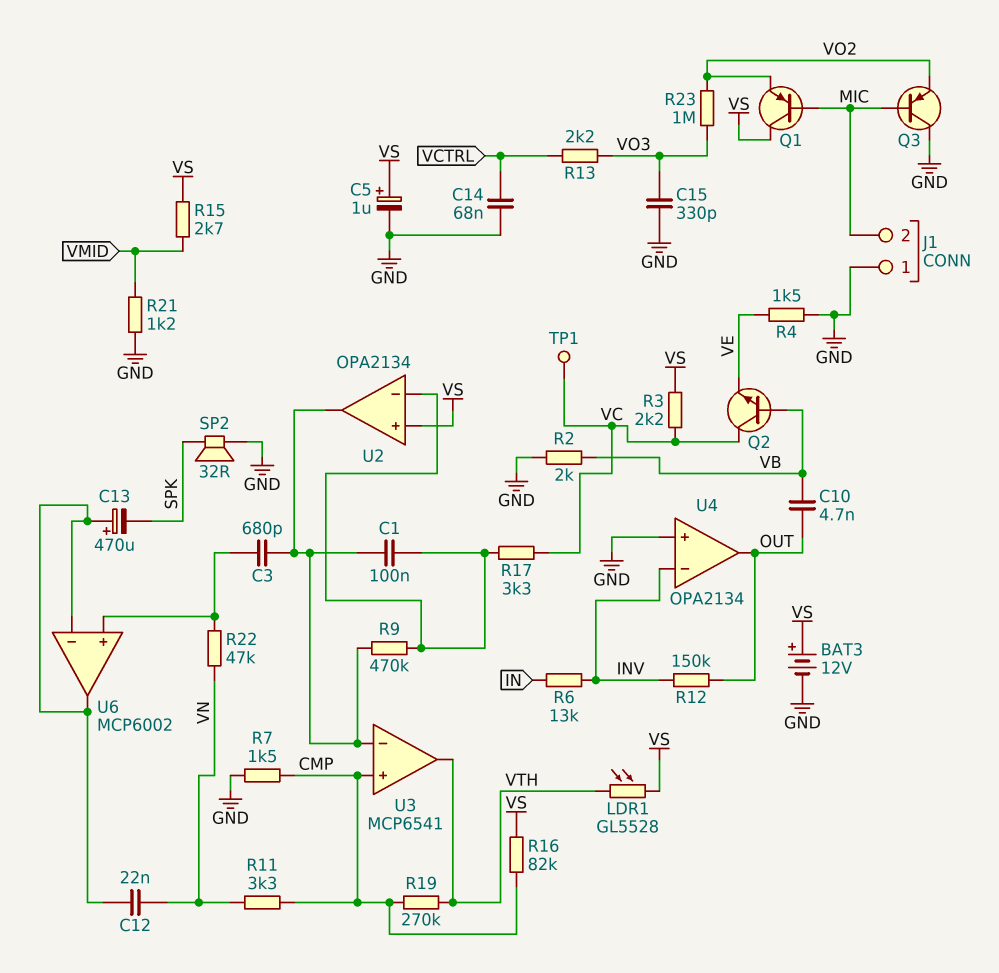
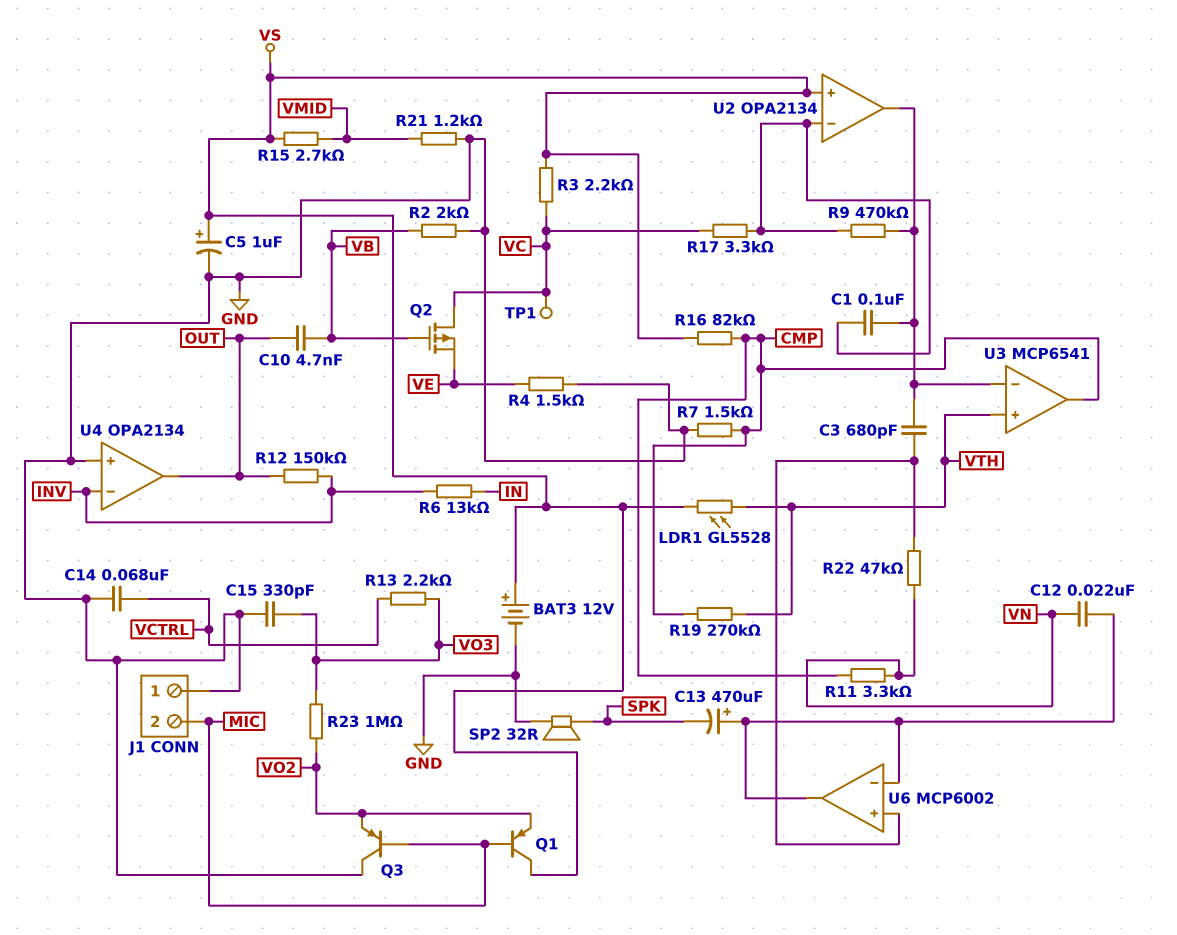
Q2: NPN (B VB, C VC, E VE) -> PMOS (G VB, D VC, S VE)
U3 pin in+: CMP -> VTH
U3 pin out: VTH -> CMP

